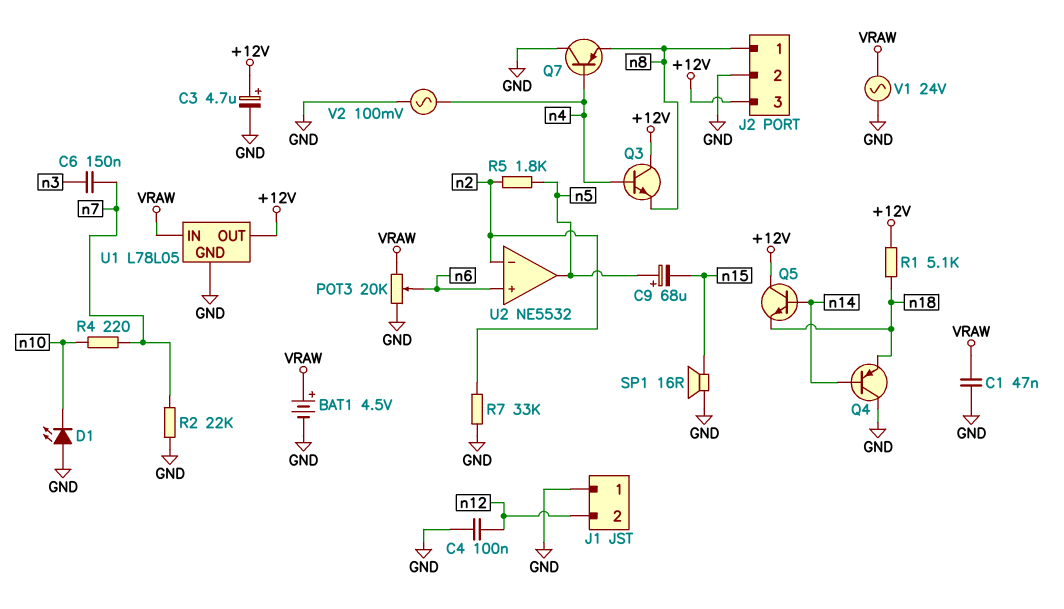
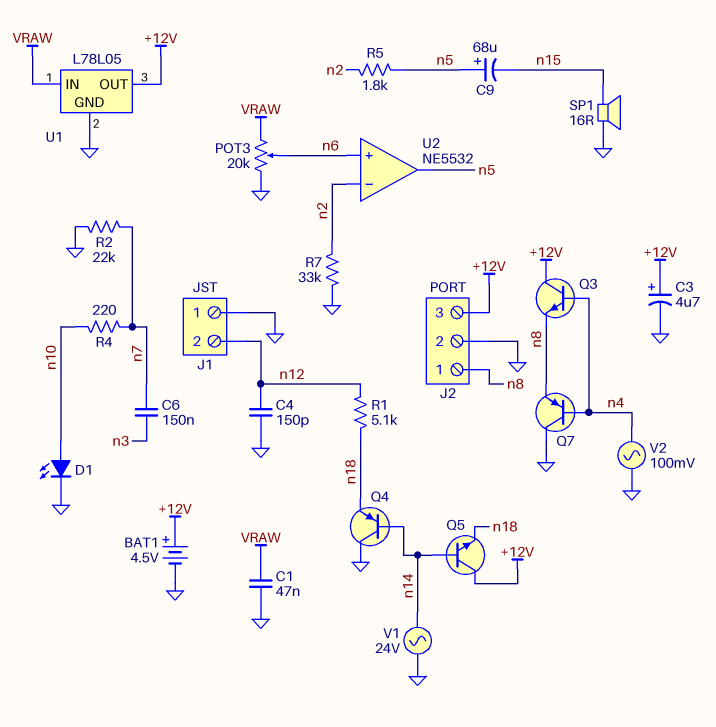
BAT1: 4.5V (plus VRAW, minus GND) -> 4.5V (plus +12V, minus GND)
C4: 100nF (GND, n12) -> 150pF (GND, n12)
D1: LED (A GND, K n10) -> LED (A n10, K GND)
R1: 5.1k (+12V, n18) -> 5.1k (n12, n18)
V1: AC 24V (GND, VRAW) -> AC 24V (GND, n14)

